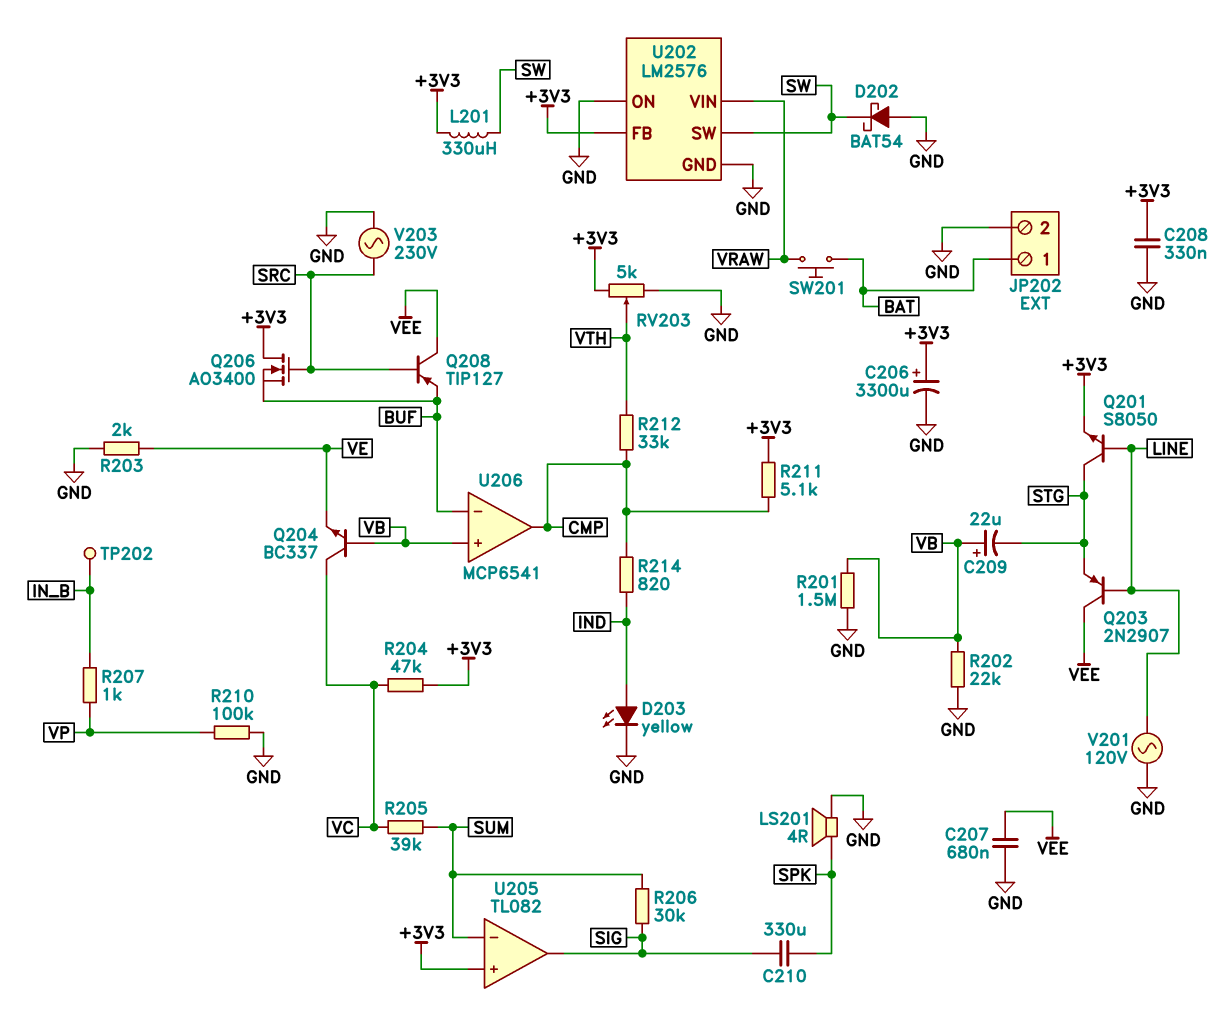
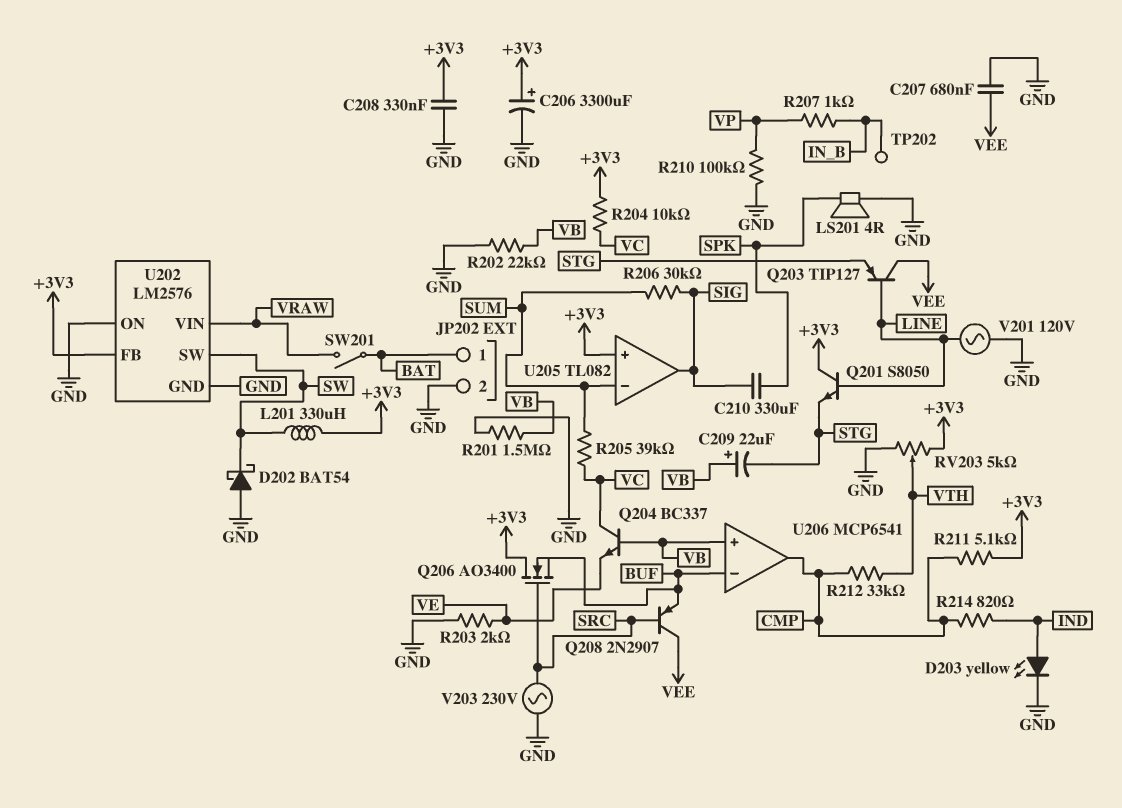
Q201: NPN S8050 (B LINE, C STG, E +3V3) -> NPN S8050 (B LINE, C +3V3, E STG)
Q203: PNP 2N2907 (B LINE, C VEE, E STG) -> PNP TIP127 (B LINE, C VEE, E STG)
Q208: PNP TIP127 (B SRC, C VEE, E BUF) -> PNP 2N2907 (B SRC, C VEE, E BUF)
R204: 47k (+3V3, VC) -> 10k (+3V3, VC)
SW201: button (BAT, VRAW) -> switch (BAT, VRAW)

